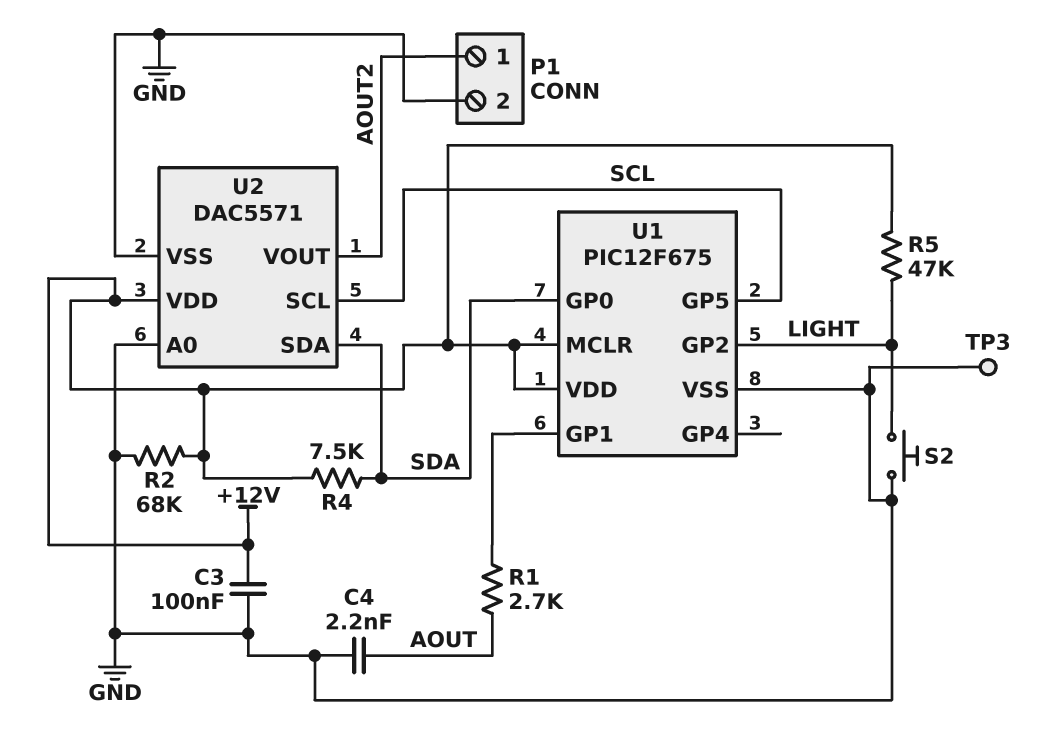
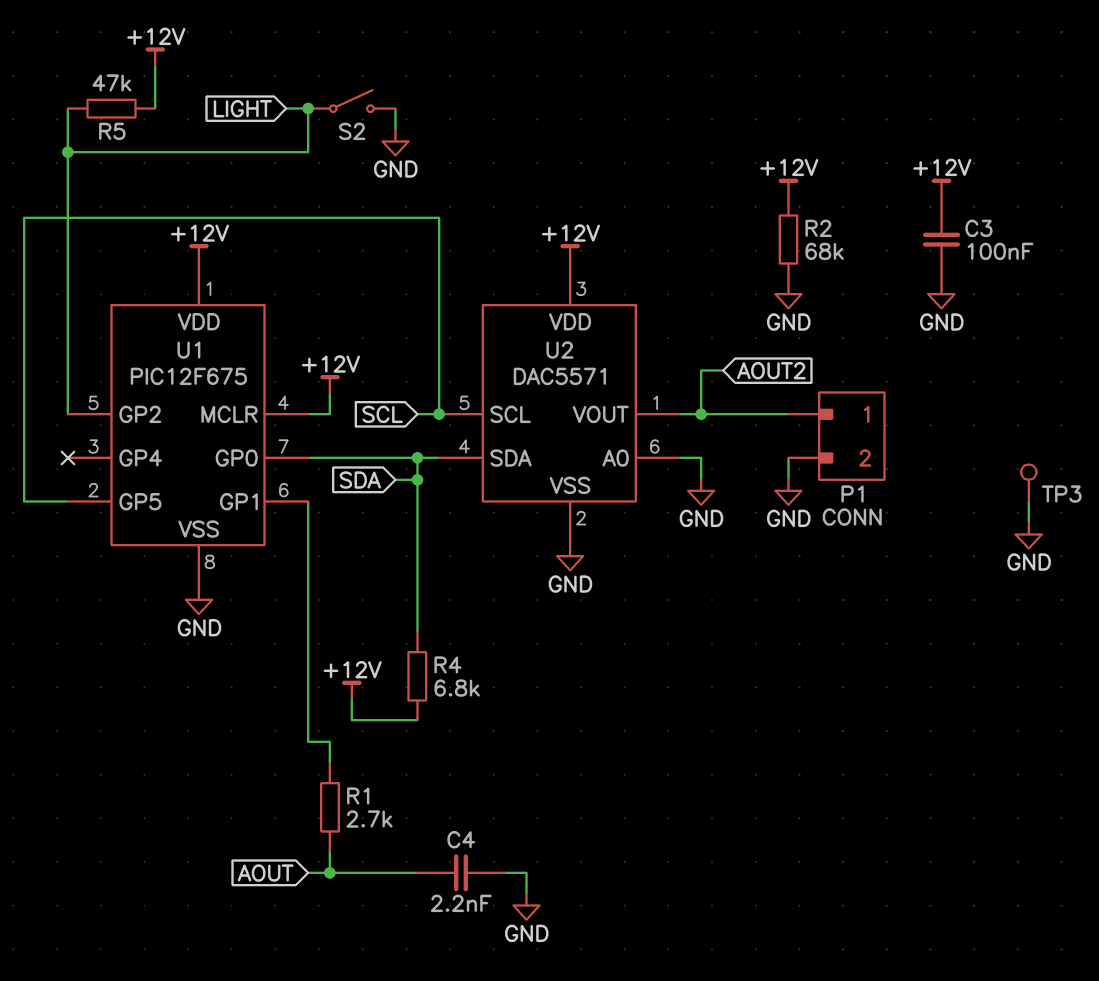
R4: 7.5k (+12V, SDA) -> 6.8k (+12V, SDA)
S2: button (GND, LIGHT) -> switch (GND, LIGHT)

